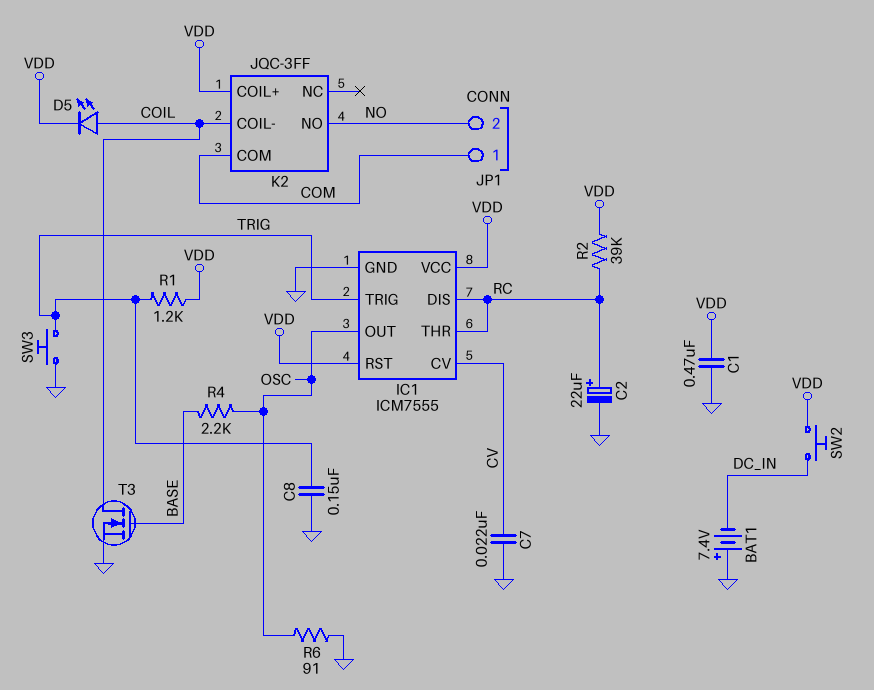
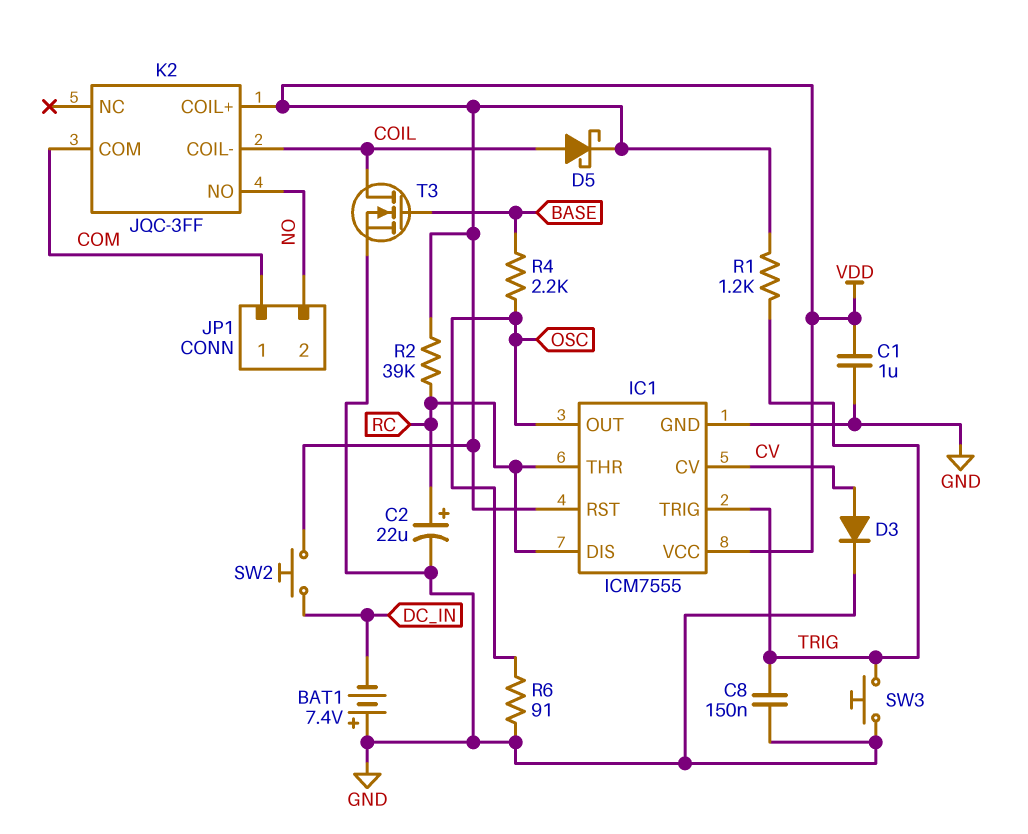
C1: 470nF (GND, VDD) -> 1uF (GND, VDD)
C7: 22nF (CV, GND) -> none
D3: none -> diode (A CV, K GND)
D5: LED (A COIL, K VDD) -> schottky (A COIL, K VDD)

